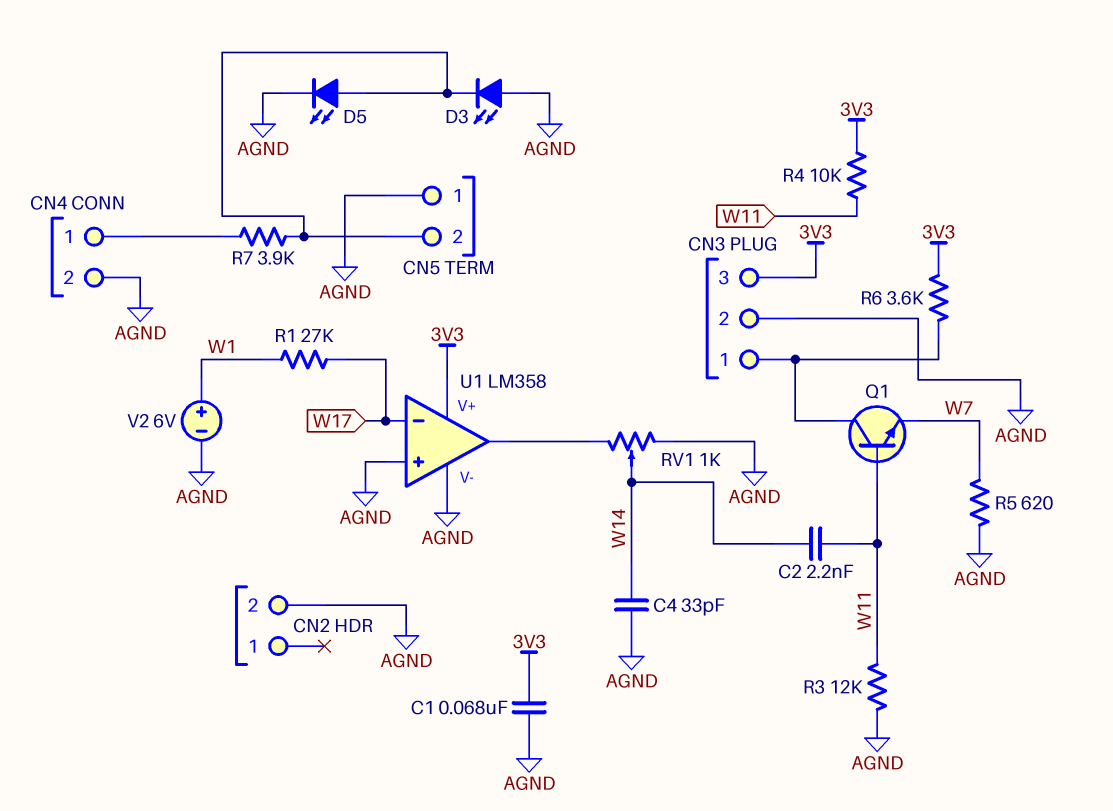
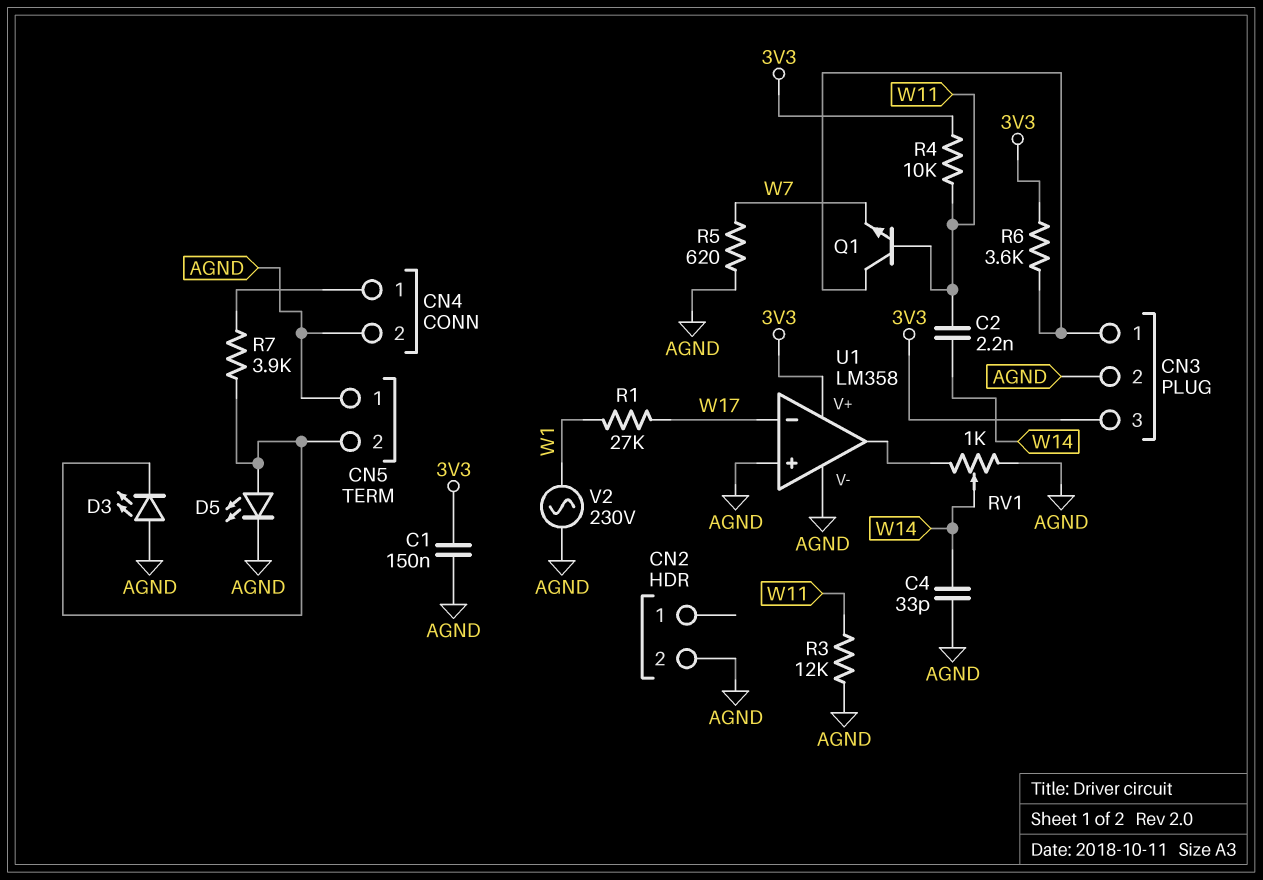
C1: 68nF (3V3, AGND) -> 150nF (3V3, AGND)
V2: 6V (plus W1, minus AGND) -> AC 230V (AGND, W1)

